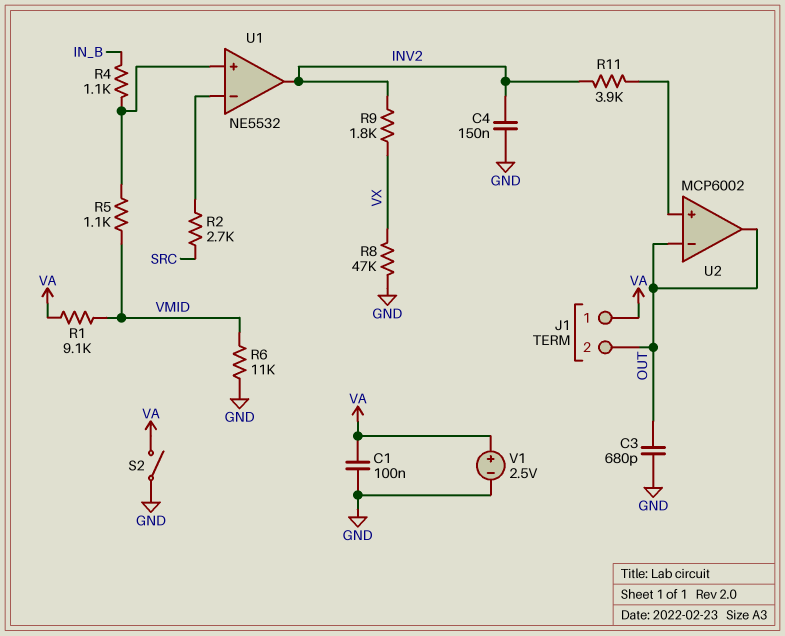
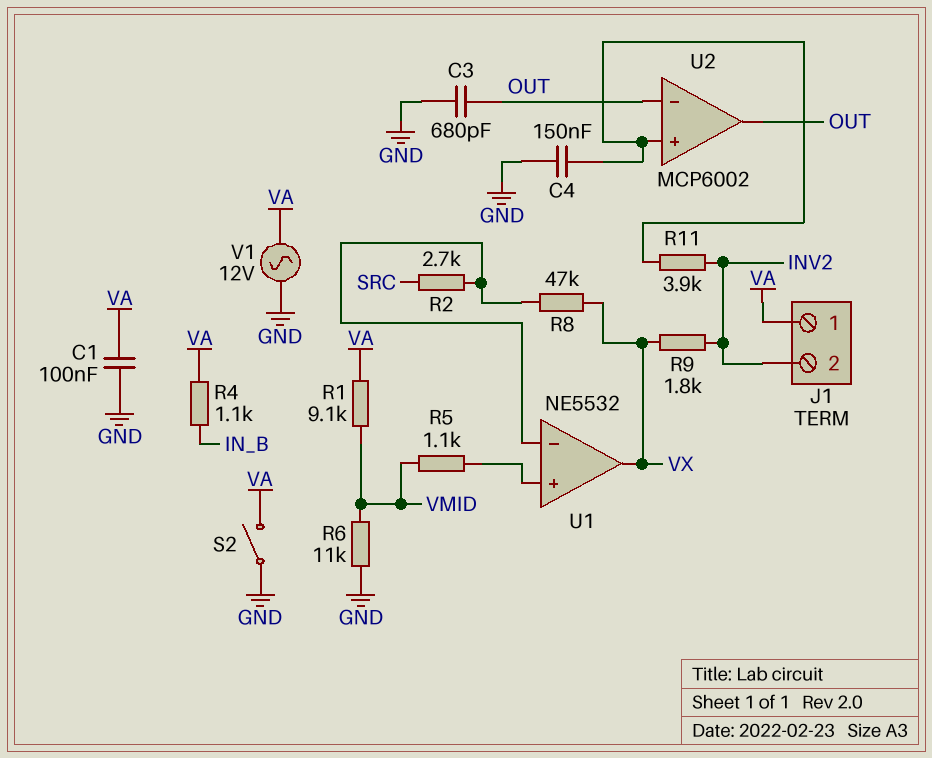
C4: 150nF (GND, INV2) -> 150nF (GND, U2/in+)
J1 pin 2: OUT -> INV2
R4: 1.1k (IN_B, U1/in+) -> 1.1k (IN_B, VA)
R8: 47k (GND, VX) -> 47k (U1/in-, VX)
U1 pin out: INV2 -> VX
V1: 2.5V (plus VA, minus GND) -> AC 12V (GND, VA)

